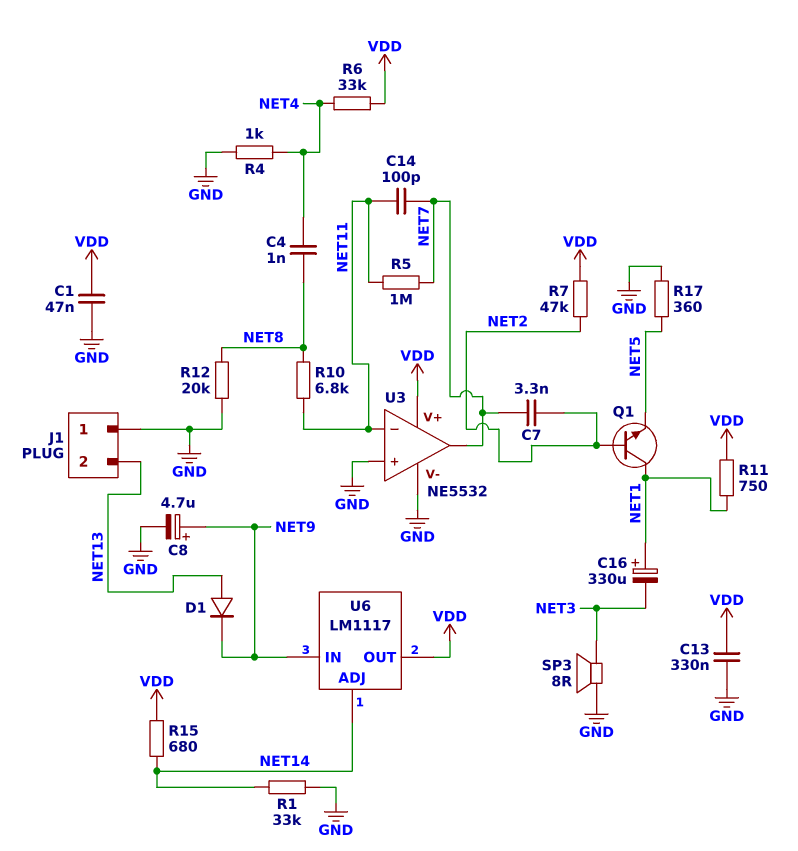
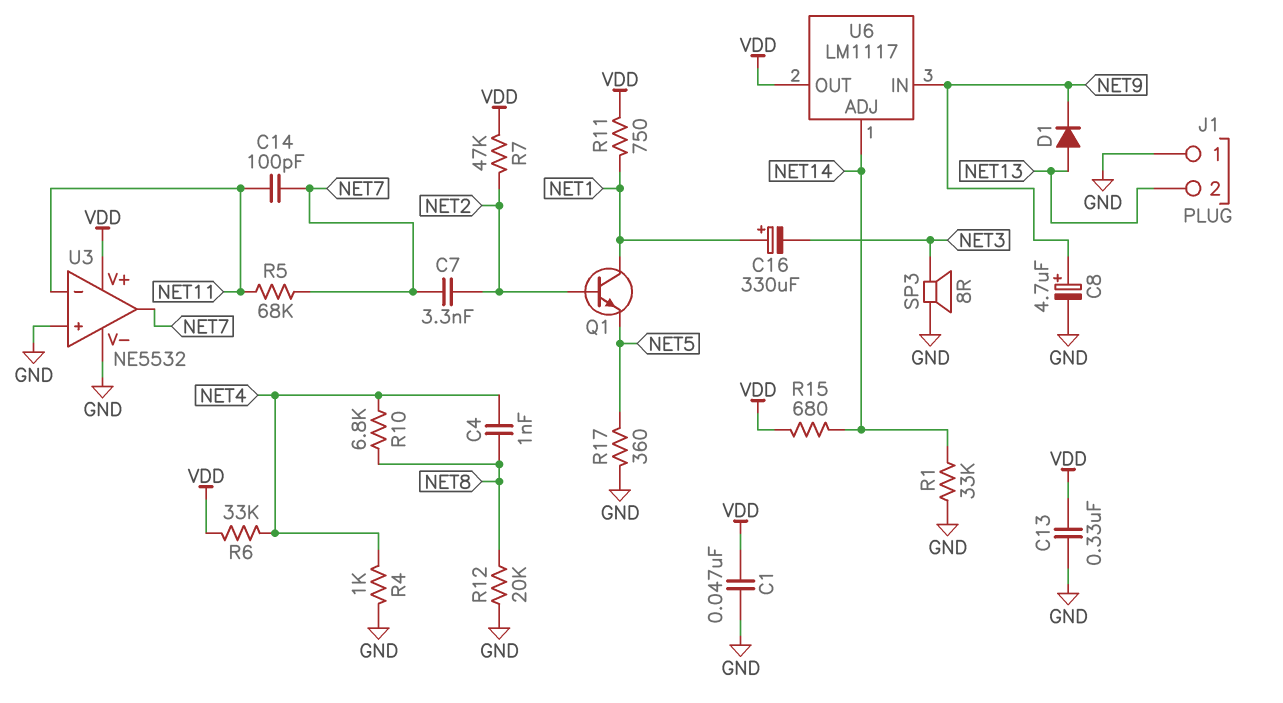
R5: 1M (NET7, NET11) -> 68k (NET7, NET11)
R10: 6.8k (NET8, NET11) -> 6.8k (NET4, NET8)

